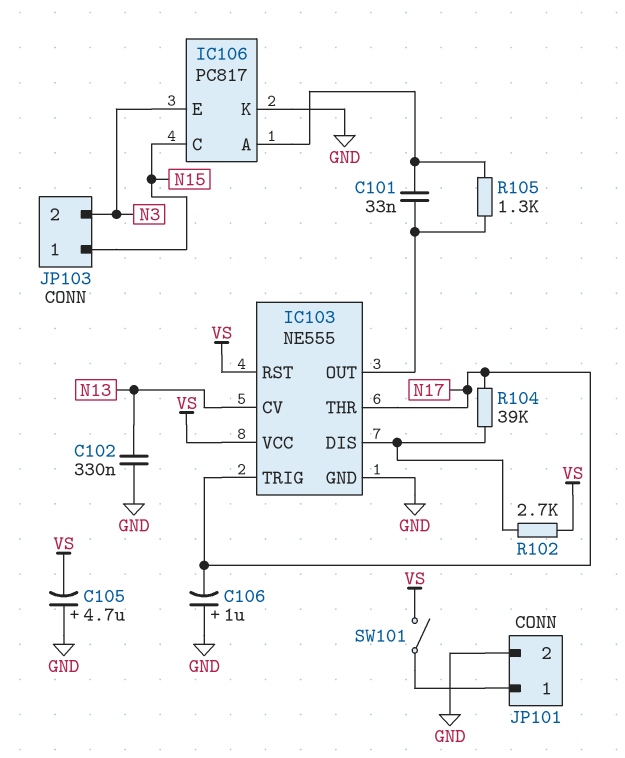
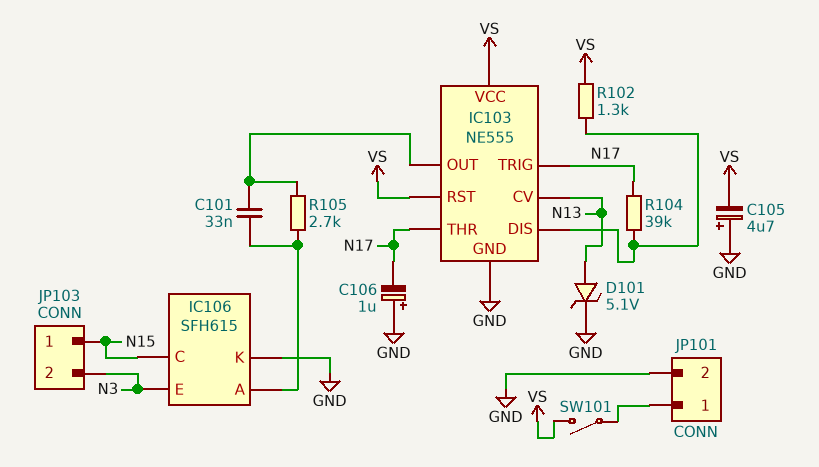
C102: 330nF (GND, N13) -> none
D101: none -> zener 5.1V (A N13, K GND)
IC106: PC817 -> SFH615
R102: 2.7k (IC103/DIS, VS) -> 1.3k (IC103/DIS, VS)
R105: 1.3k (IC103/OUT, IC106/A) -> 2.7k (IC103/OUT, IC106/A)

